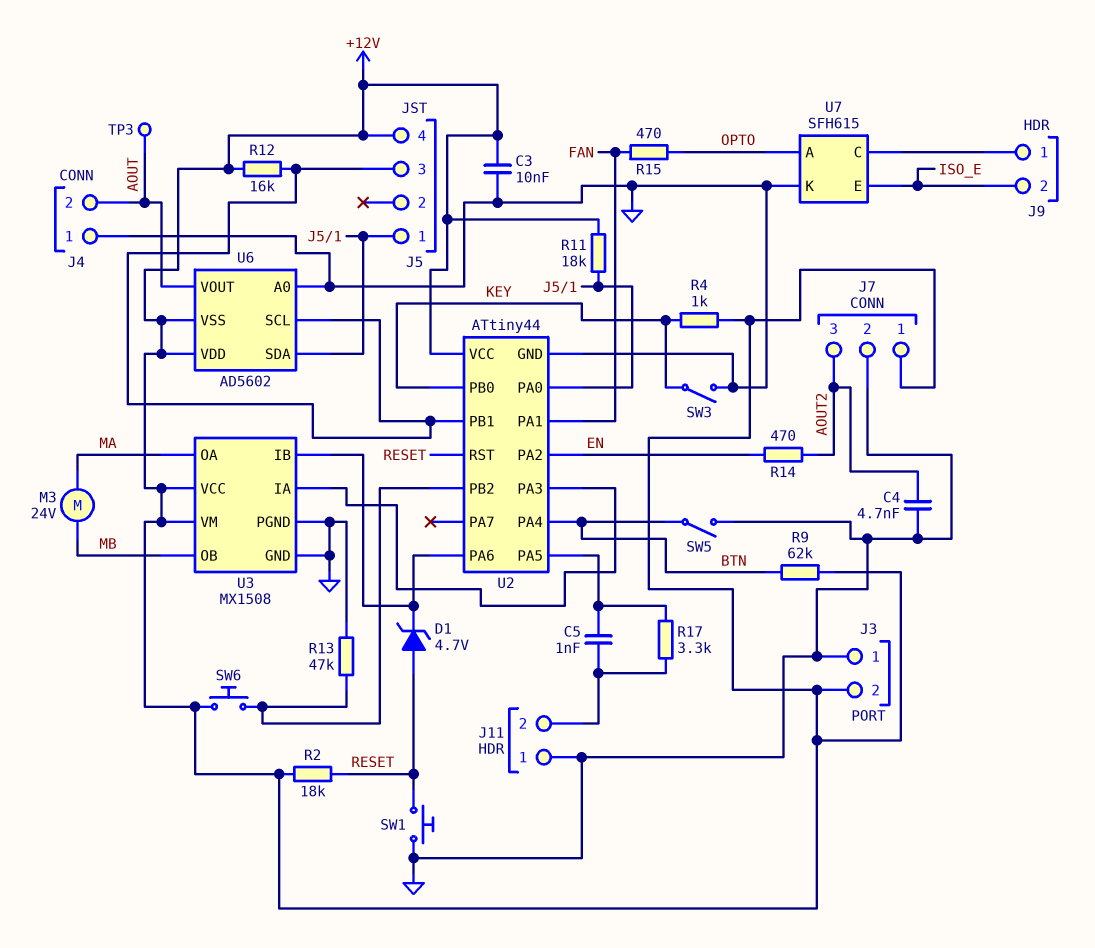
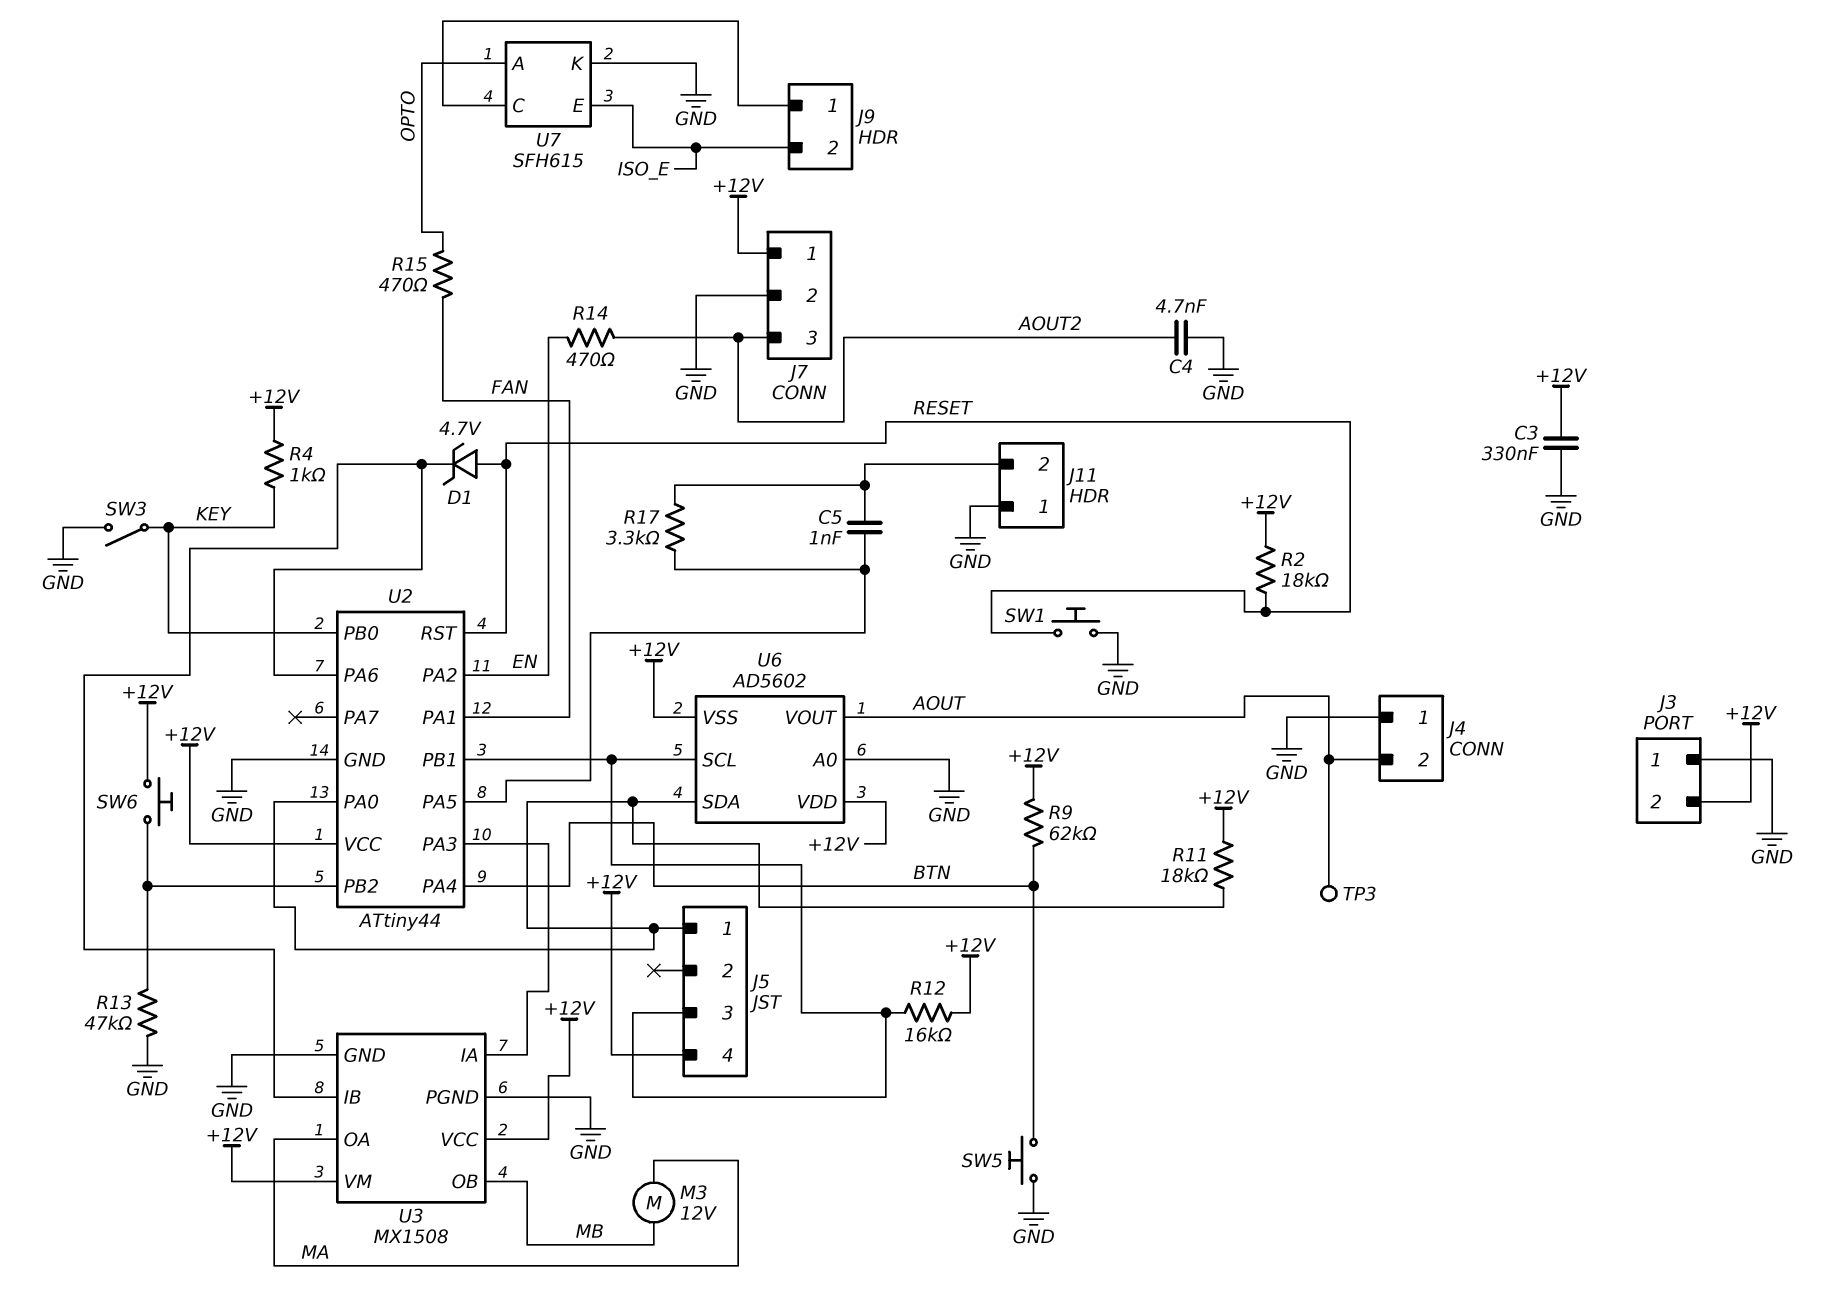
C3: 10nF (+12V, GND) -> 330nF (+12V, GND)
M3: motor 24V (MA, MB) -> motor 12V (MA, MB)
SW5: switch (BTN, GND) -> button (BTN, GND)

